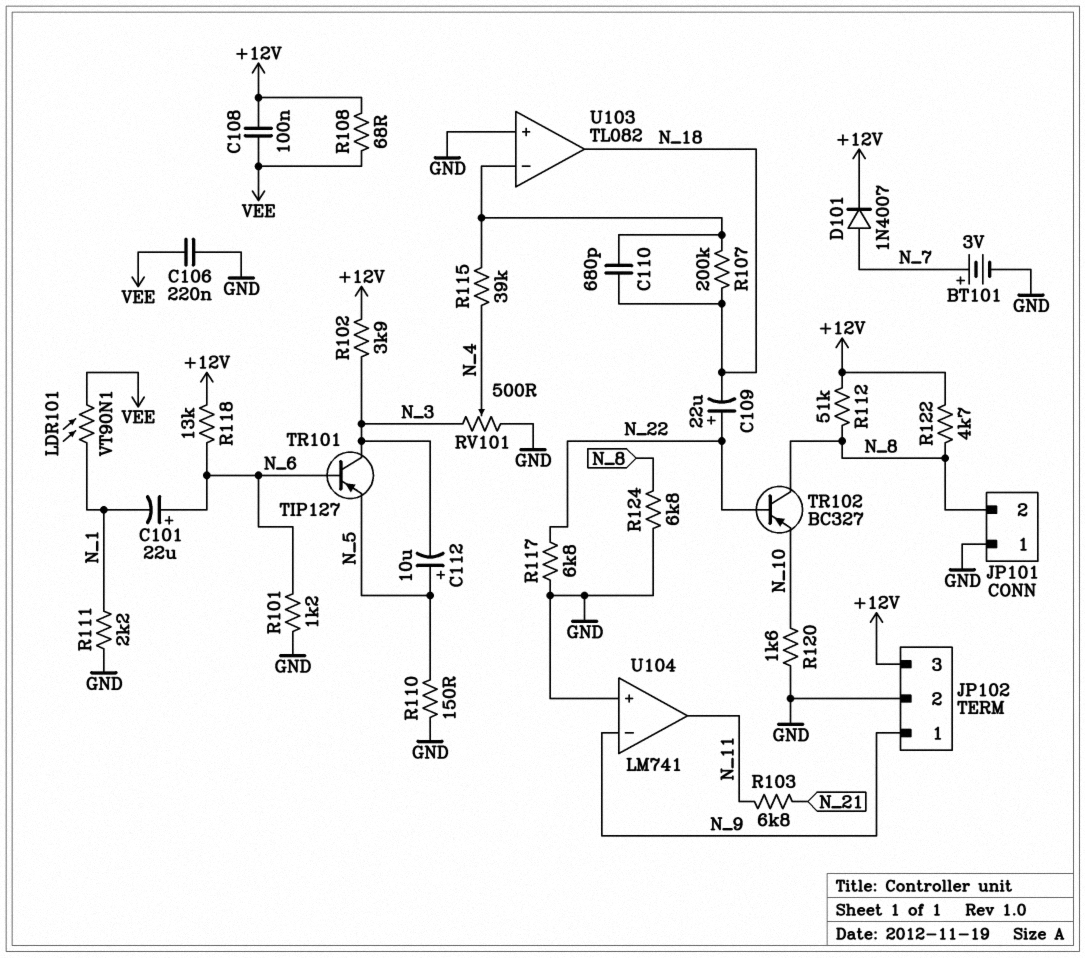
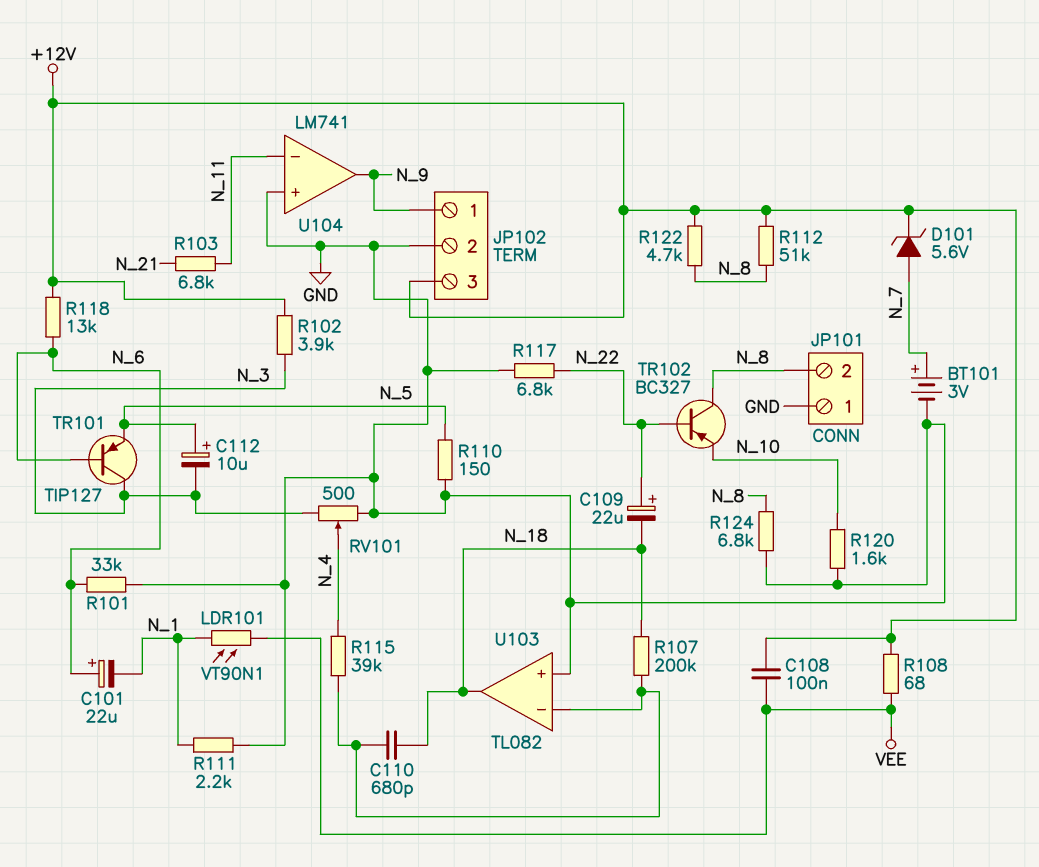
C106: 220nF (GND, VEE) -> none
D101: diode 1N4007 (A N_7, K +12V) -> zener 5.6V (A N_7, K +12V)
R101: 1.2k (GND, N_6) -> 33k (GND, N_6)
U104 pin in-: N_9 -> N_11
U104 pin out: N_11 -> N_9

